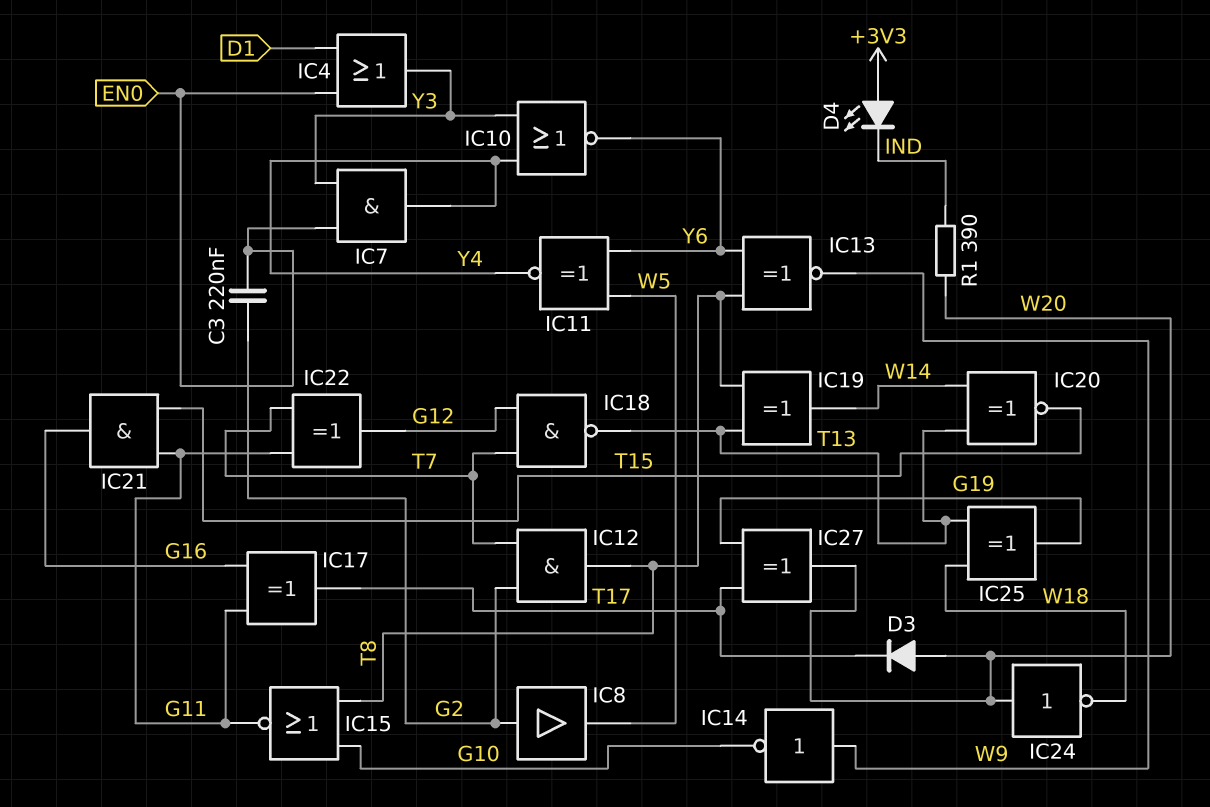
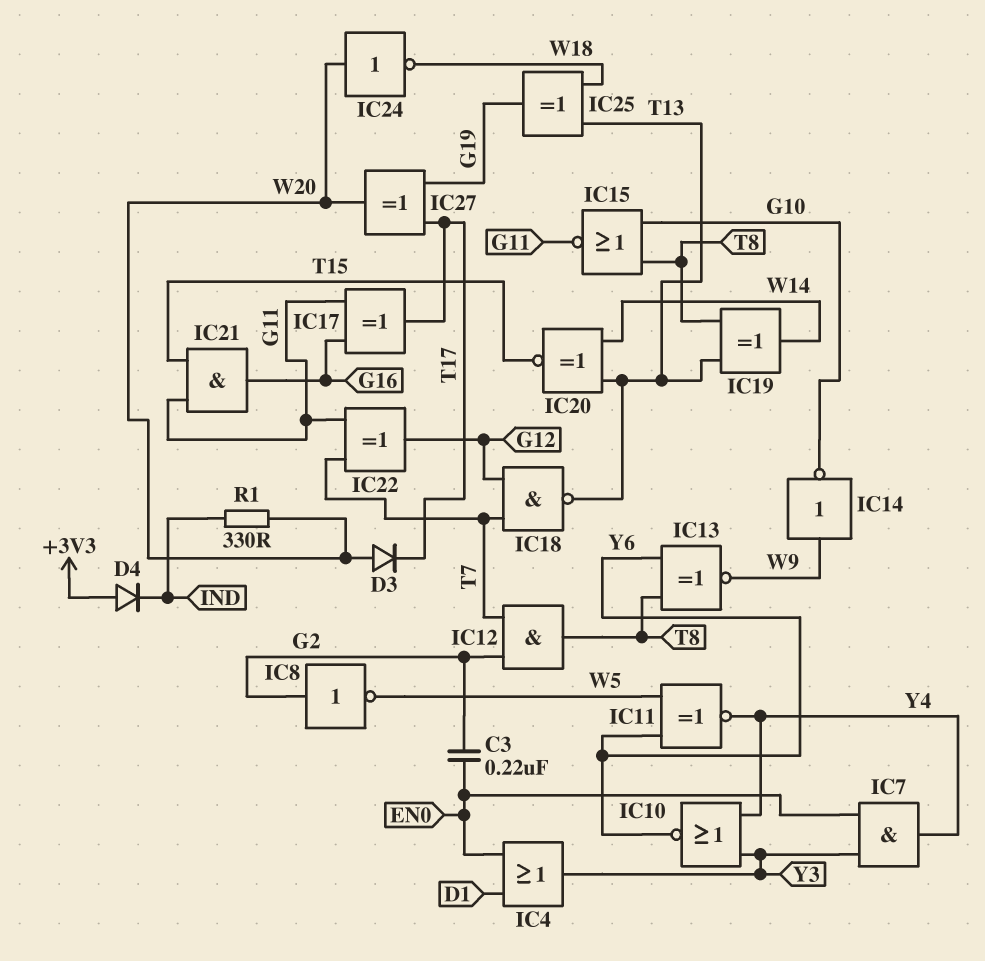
D4: LED (A +3V3, K IND) -> diode (A +3V3, K IND)
IC8: buffer (in G2, out W5) -> NOT (in G2, out W5)
R1: 390 (IND, W20) -> 330 (IND, W20)

